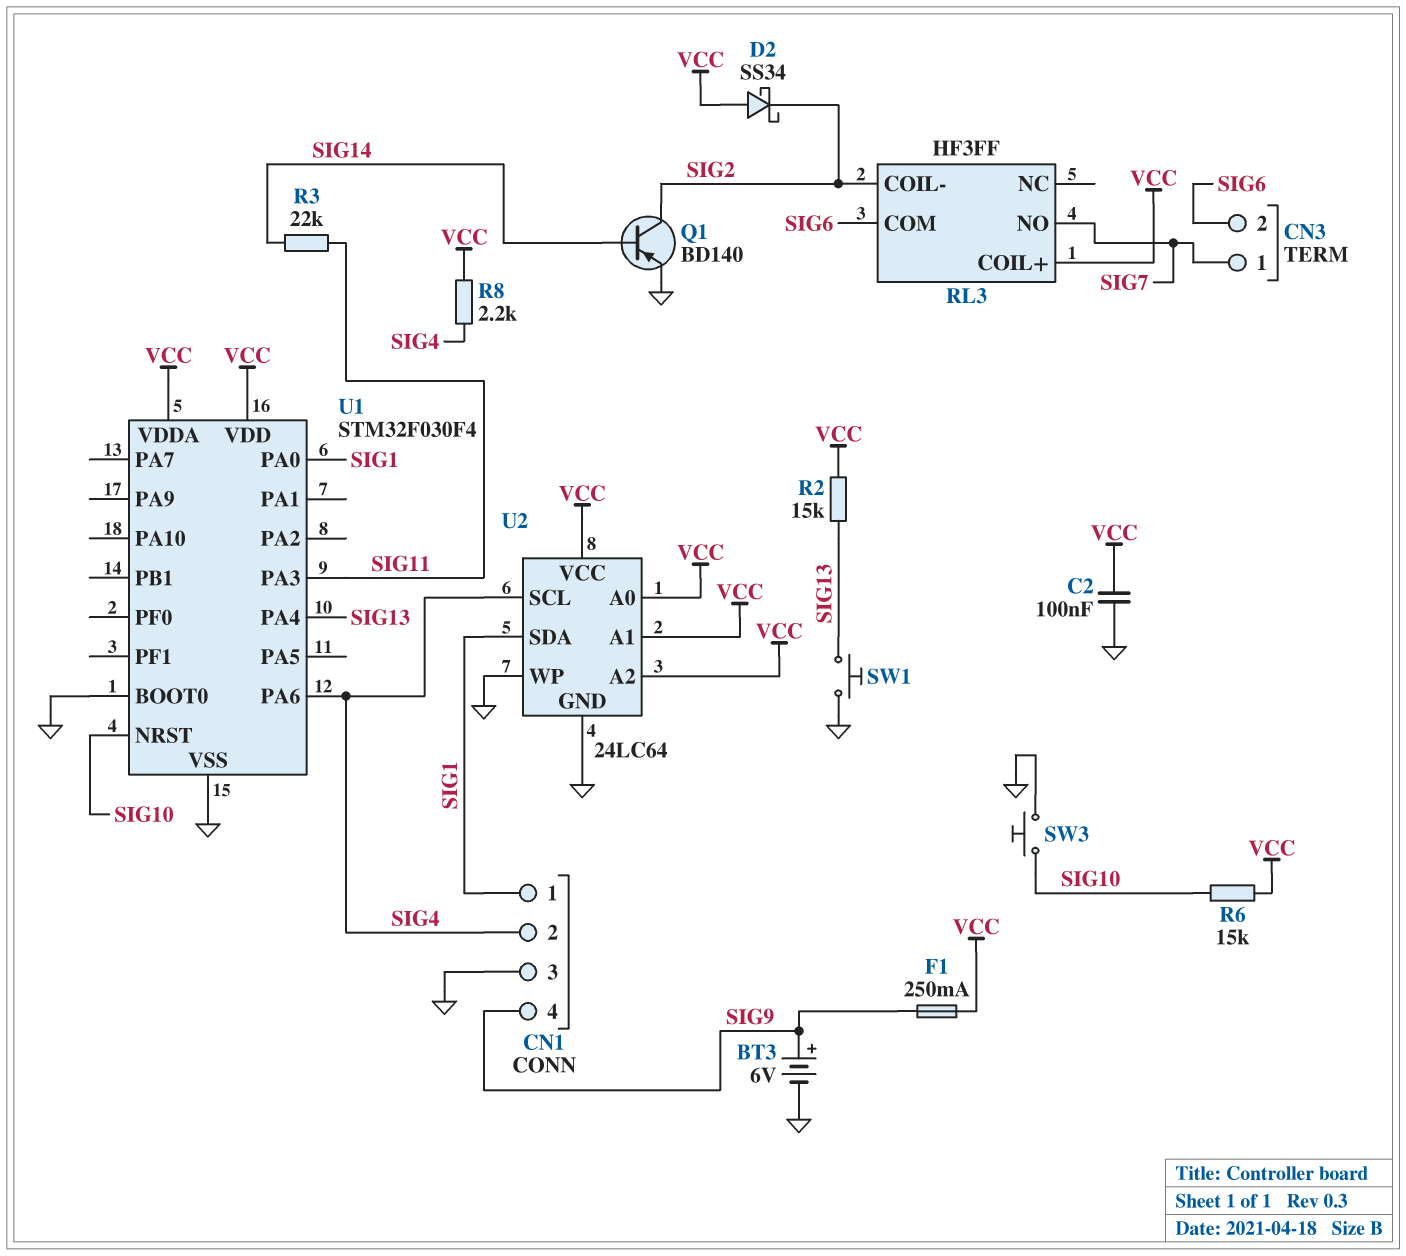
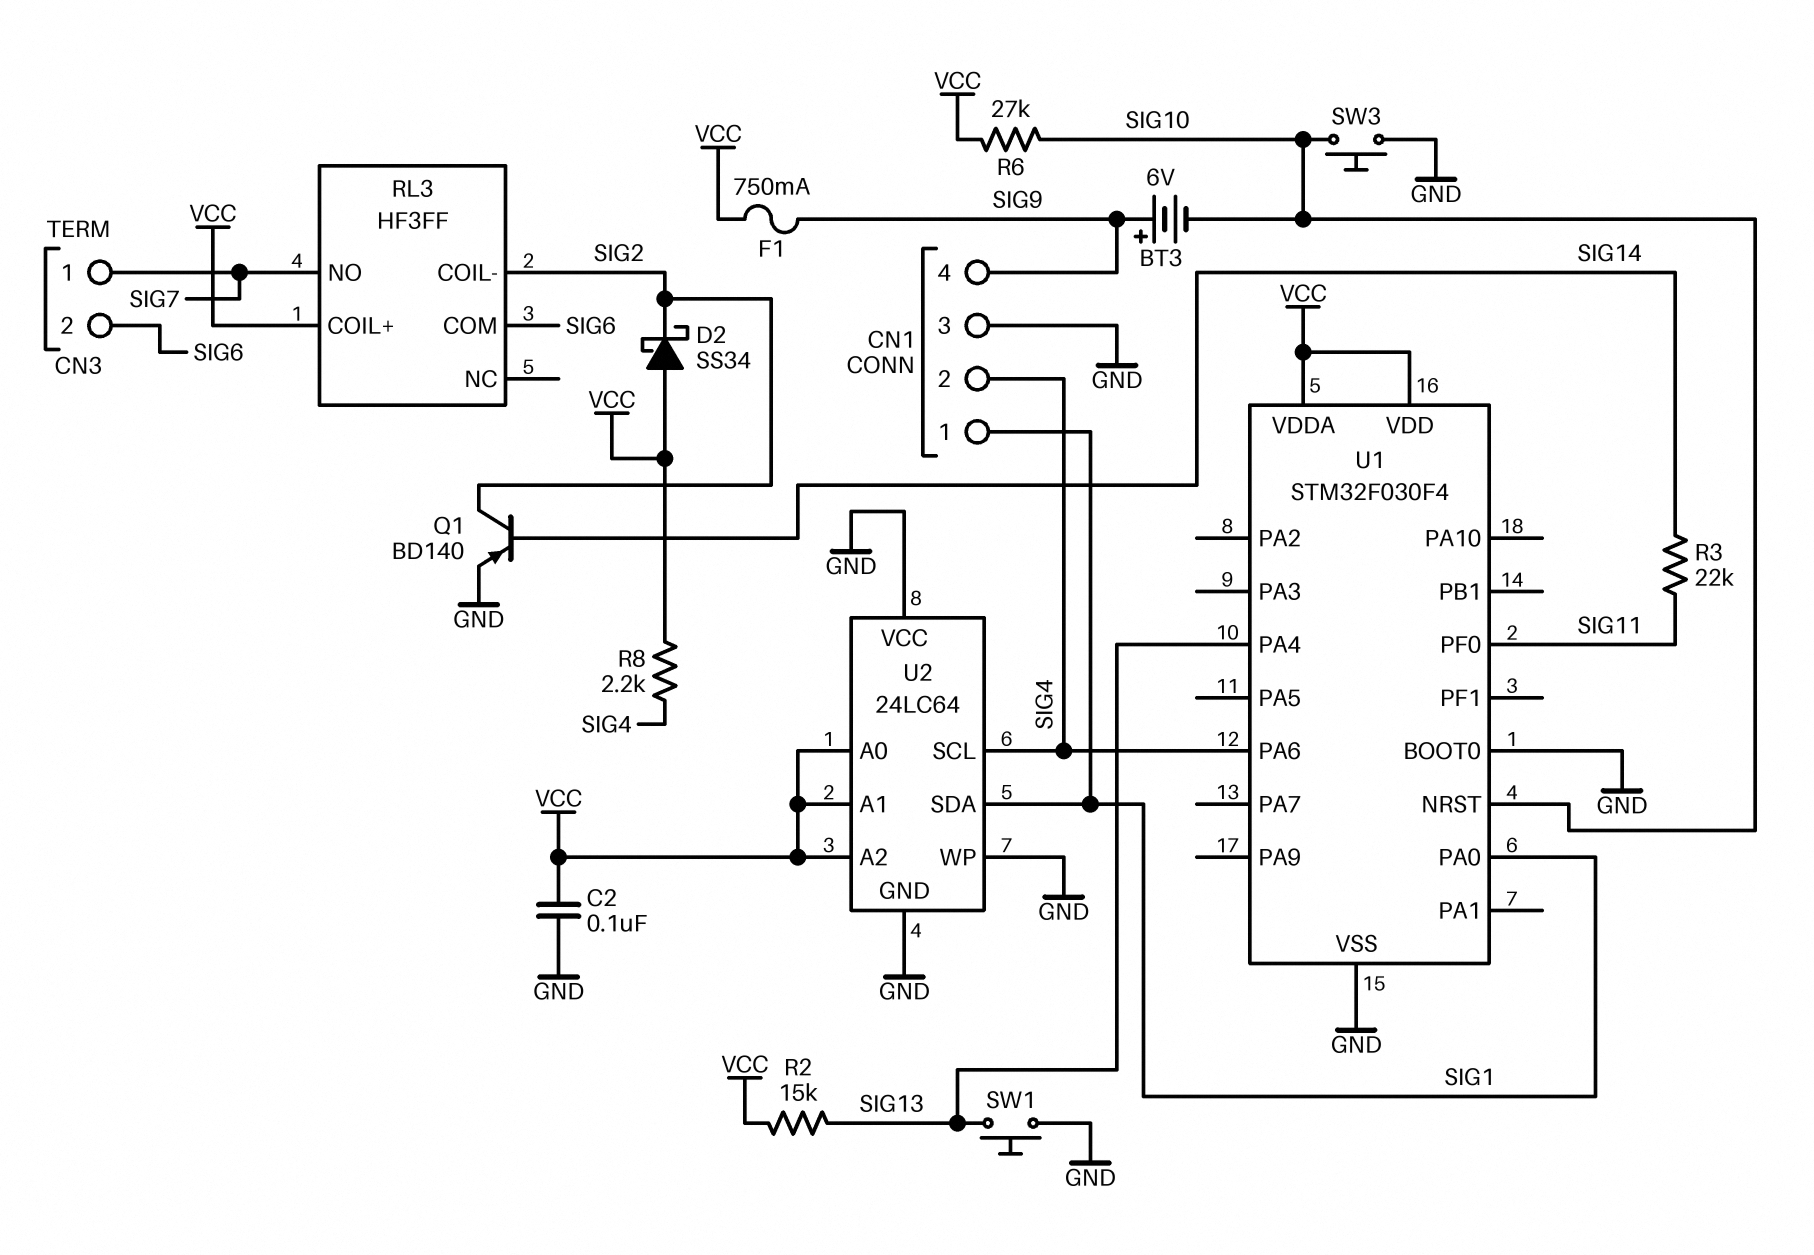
BT3: 6V (plus SIG9, minus GND) -> 6V (plus SIG9, minus SIG10)
F1: 250mA (SIG9, VCC) -> 750mA (SIG9, VCC)
R6: 15k (SIG10, VCC) -> 27k (SIG10, VCC)
U1 pin PA3: SIG11 -> none
U1 pin PF0: none -> SIG11
U2 pin VCC: VCC -> GND

